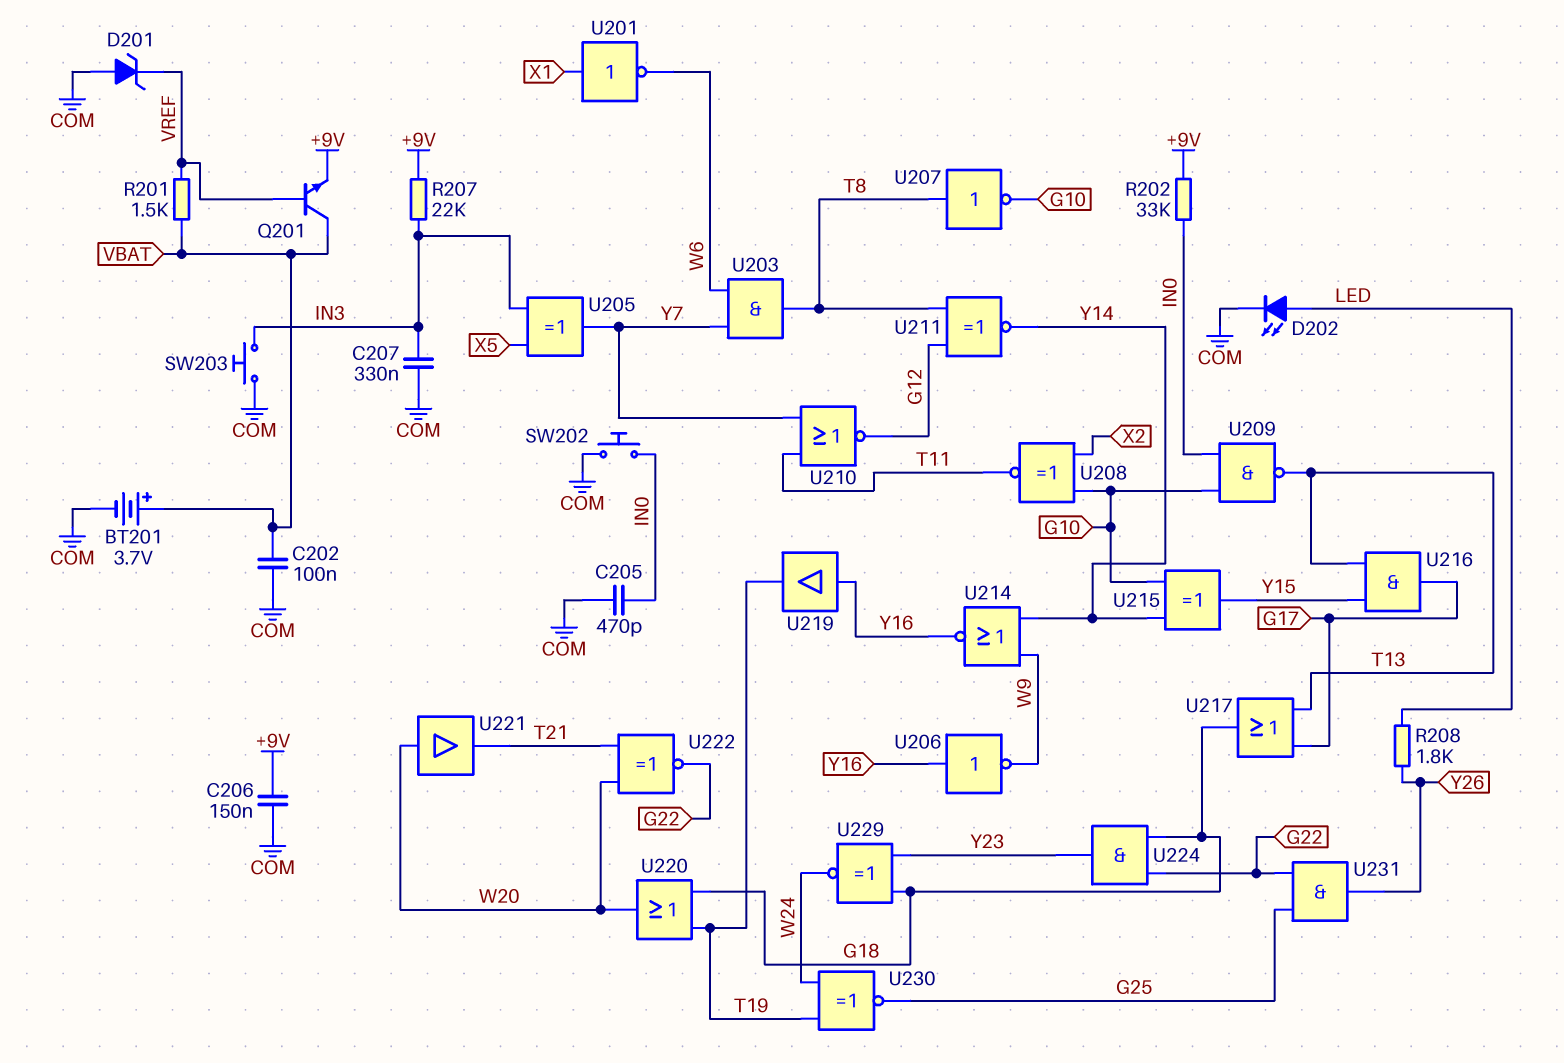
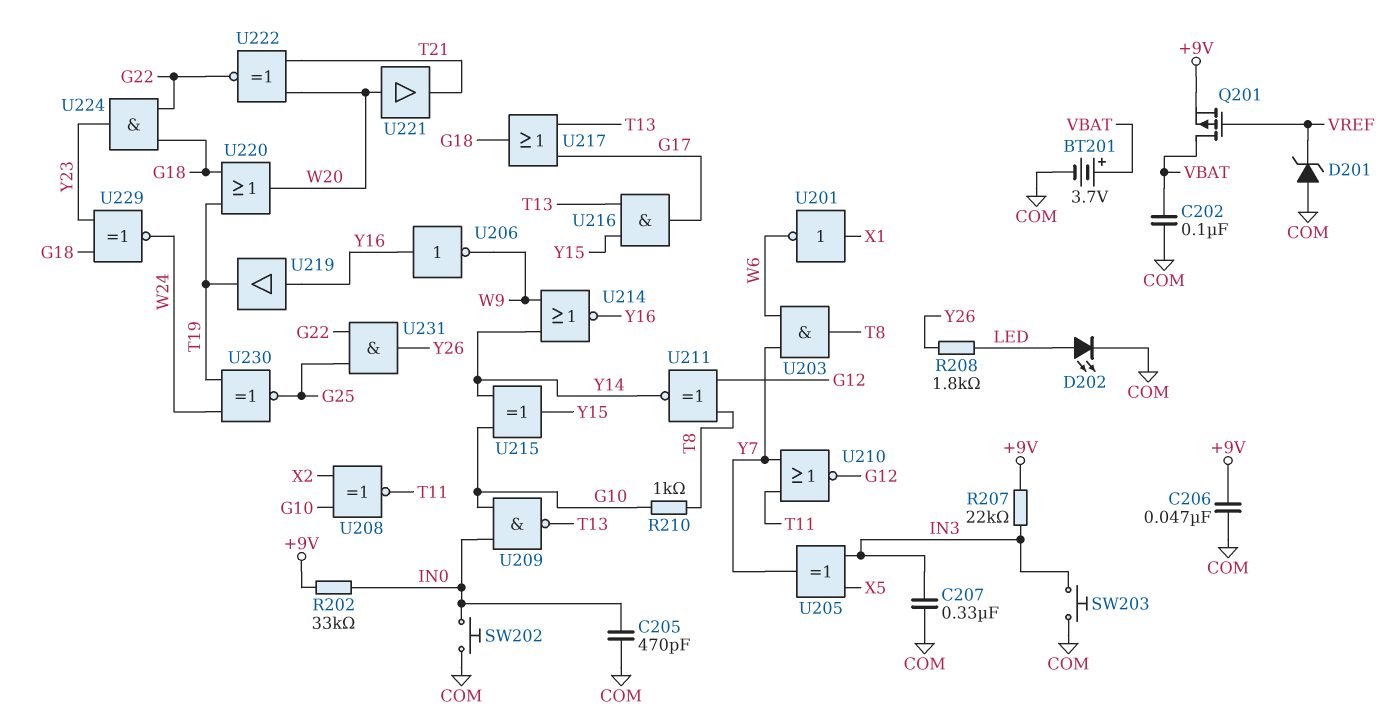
C206: 150nF (+9V, COM) -> 47nF (+9V, COM)
Q201: NPN (B VREF, C VBAT, E +9V) -> PMOS (G VREF, D VBAT, S +9V)
R201: 1.5k (VBAT, VREF) -> none
R210: none -> 1k (G10, T8)
U207: NOT (in T8, out G10) -> none

